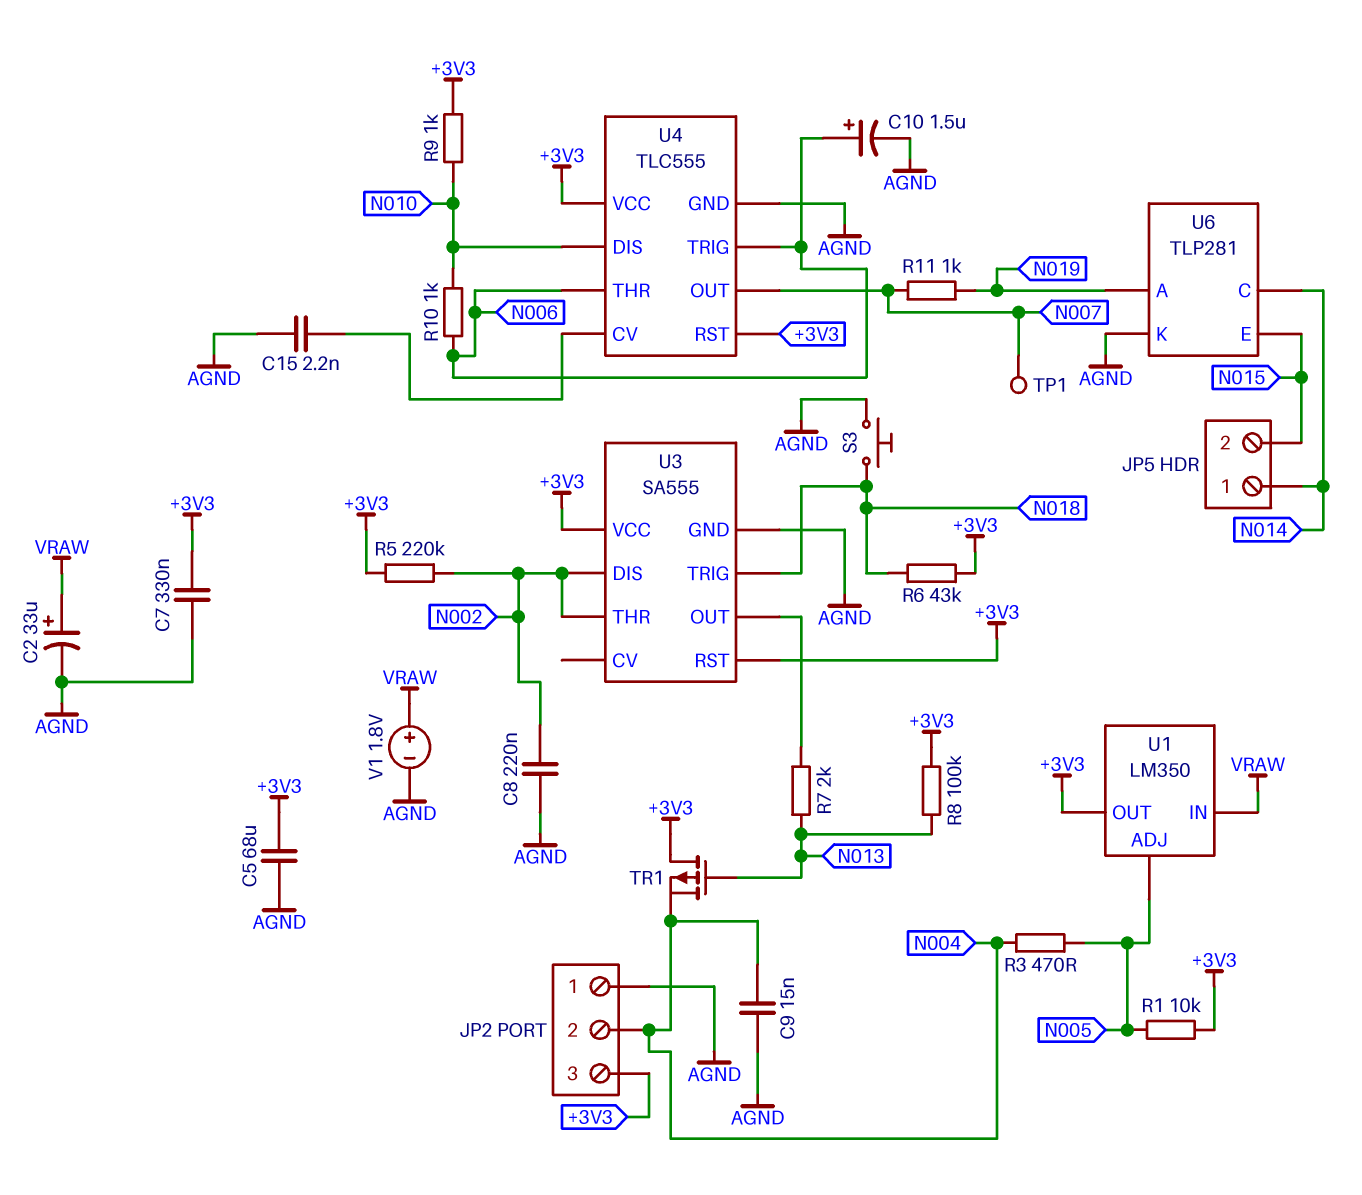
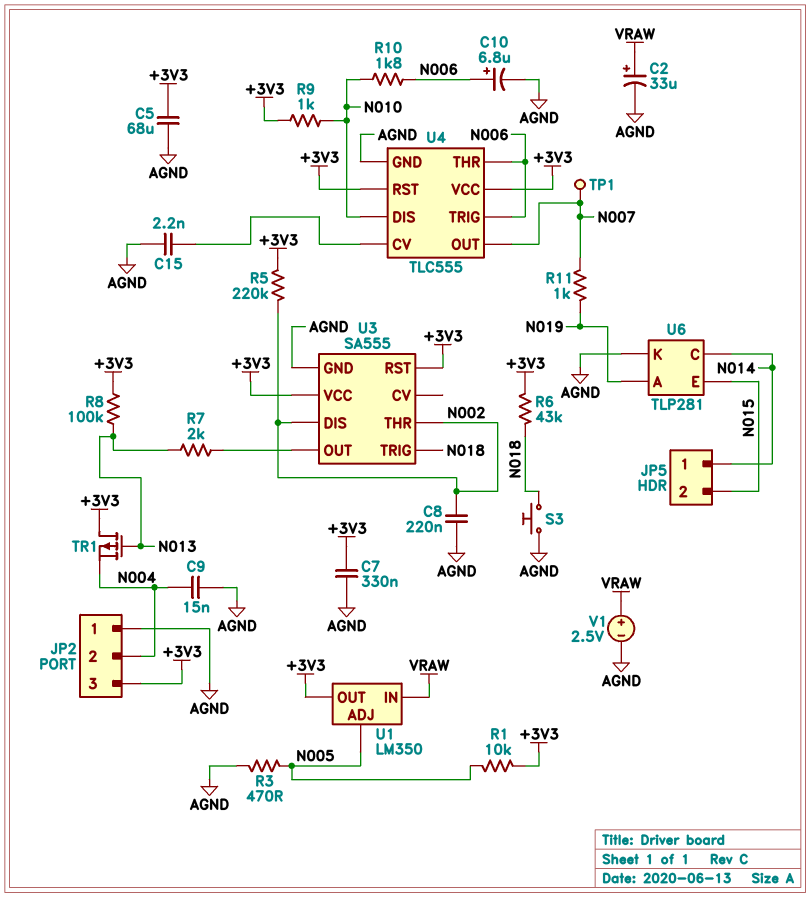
C10: 1.5uF (plus N006, minus AGND) -> 6.8uF (plus N006, minus AGND)
R3: 470 (N004, N005) -> 470 (AGND, N005)
R10: 1k (N006, N010) -> 1.8k (N006, N010)
V1: 1.8V (plus VRAW, minus AGND) -> 2.5V (plus VRAW, minus AGND)

